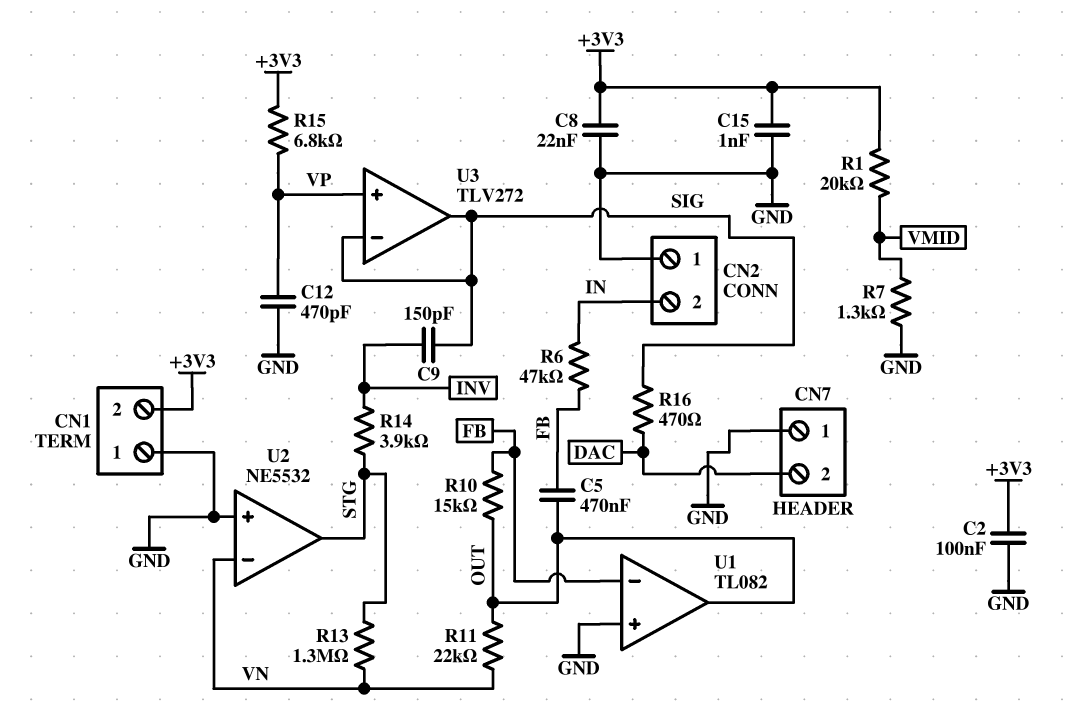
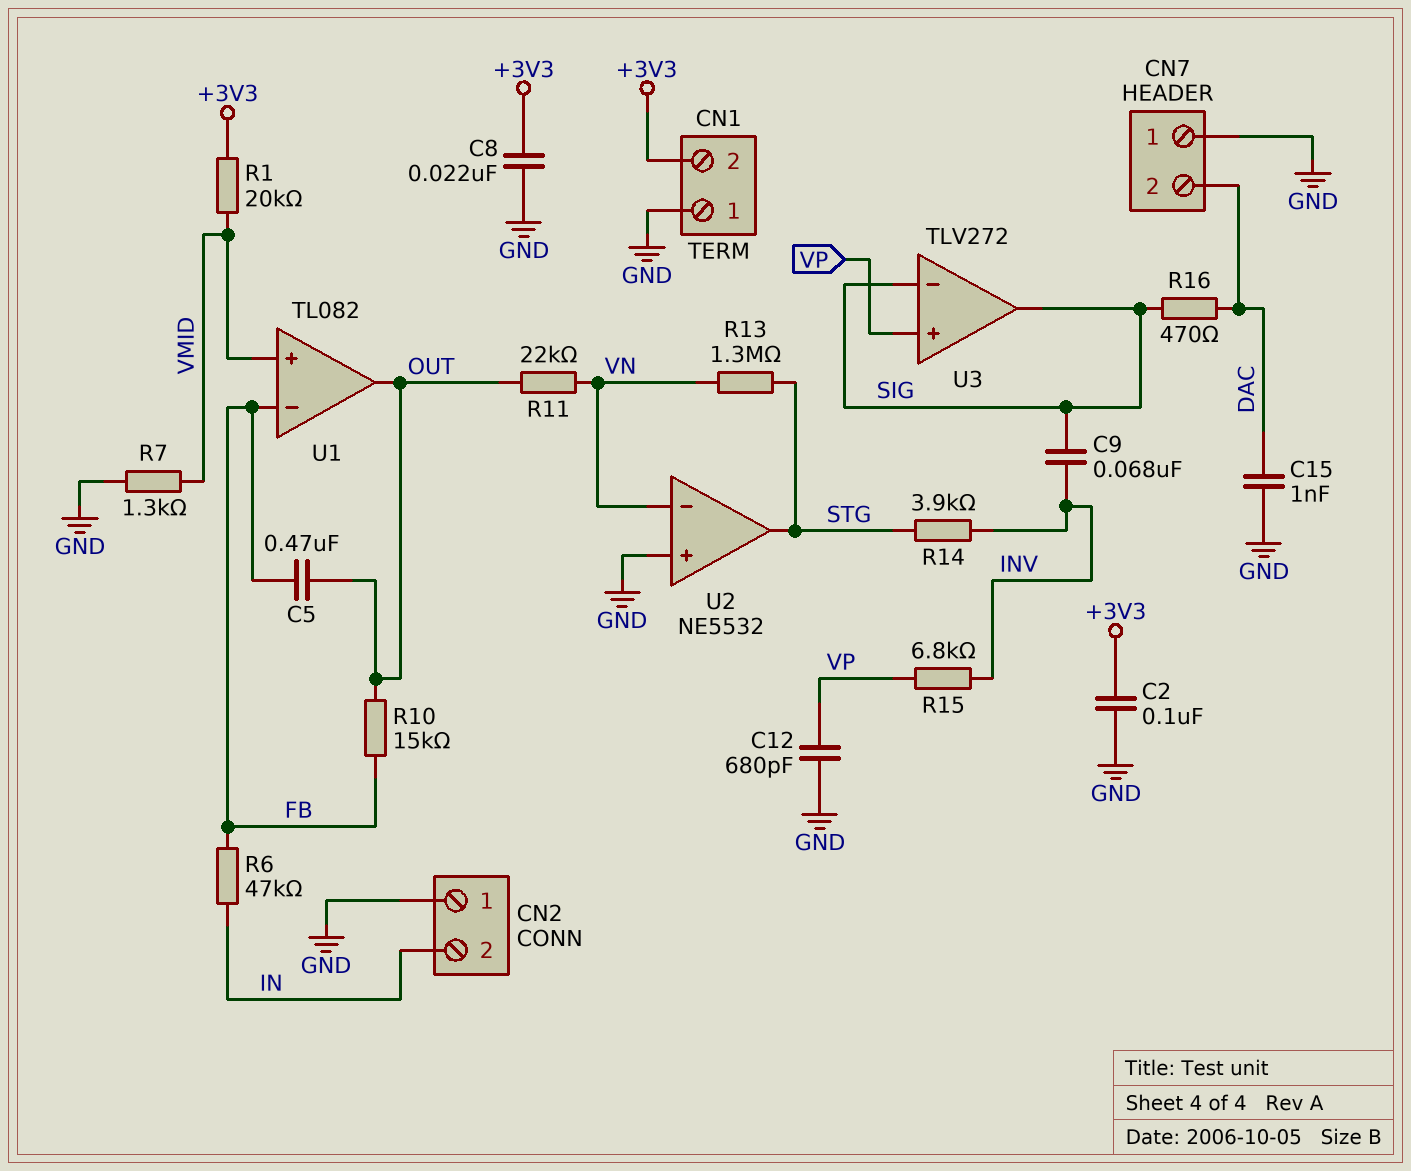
C9: 150pF (INV, SIG) -> 68nF (INV, SIG)
C12: 470pF (GND, VP) -> 680pF (GND, VP)
C15: 1nF (+3V3, GND) -> 1nF (DAC, GND)
R15: 6.8k (+3V3, VP) -> 6.8k (INV, VP)
U1 pin in+: GND -> VMID

